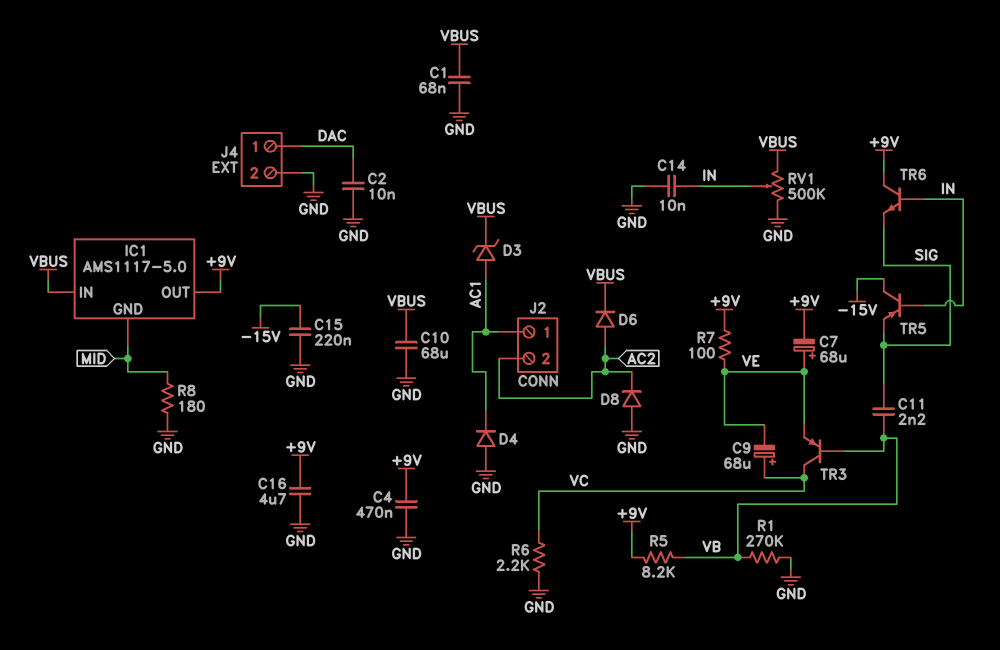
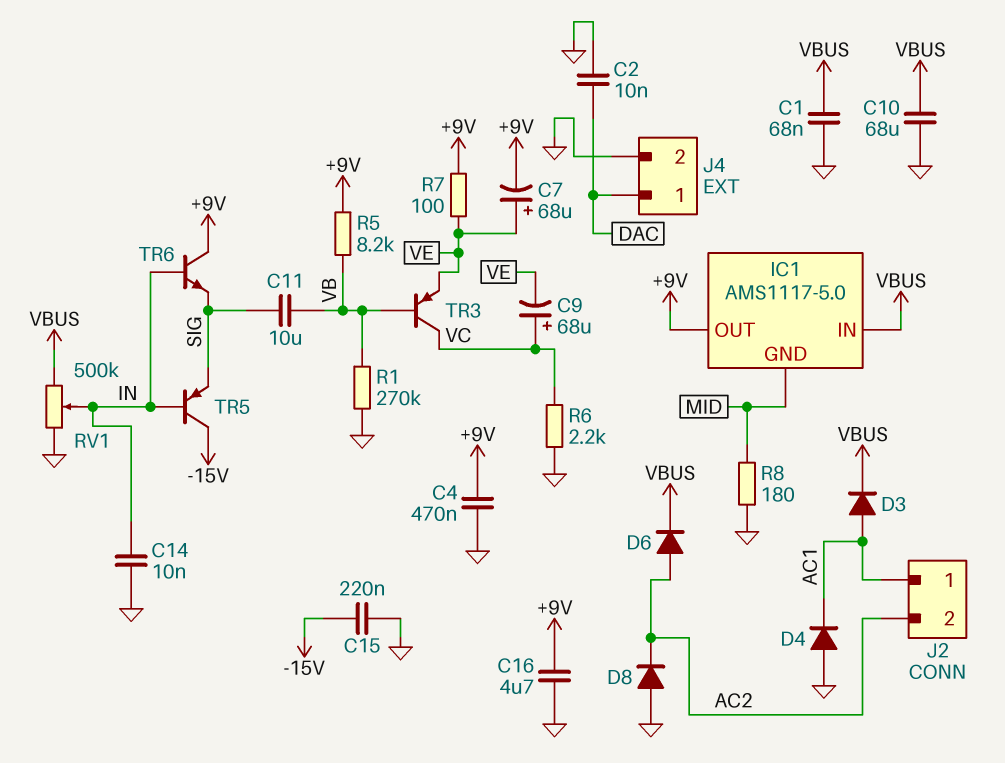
C11: 2.2nF (SIG, VB) -> 10uF (SIG, VB)
D3: zener (A AC1, K VBUS) -> diode (A AC1, K VBUS)

